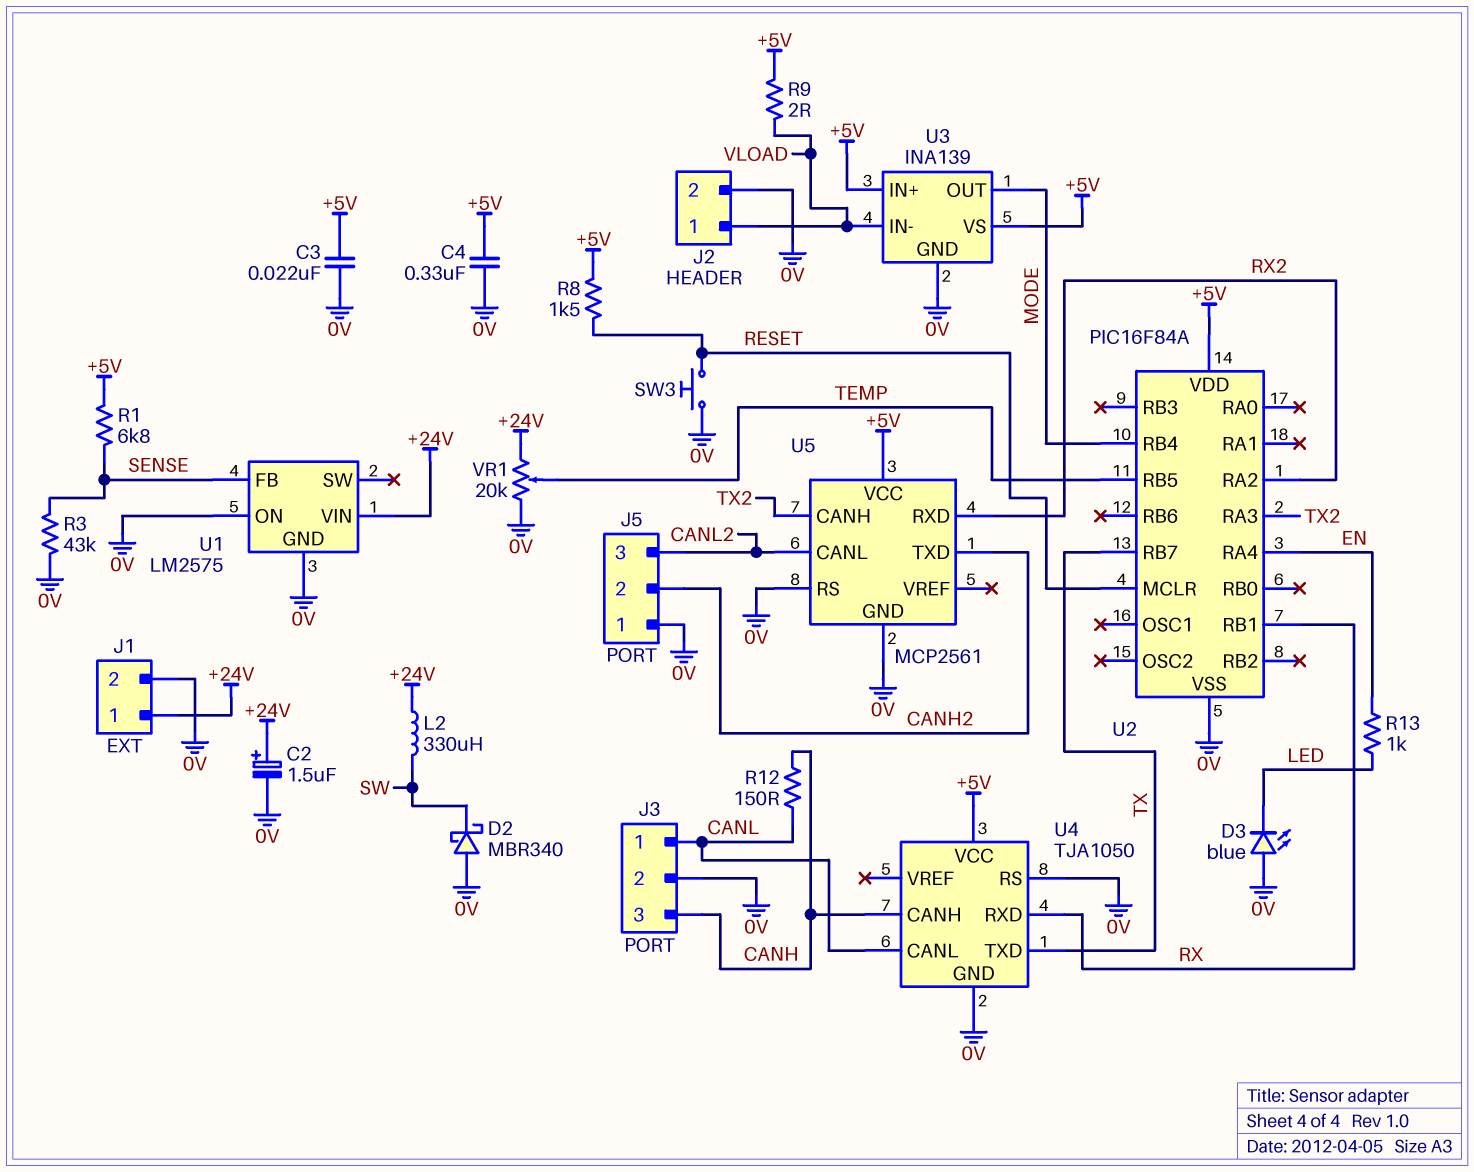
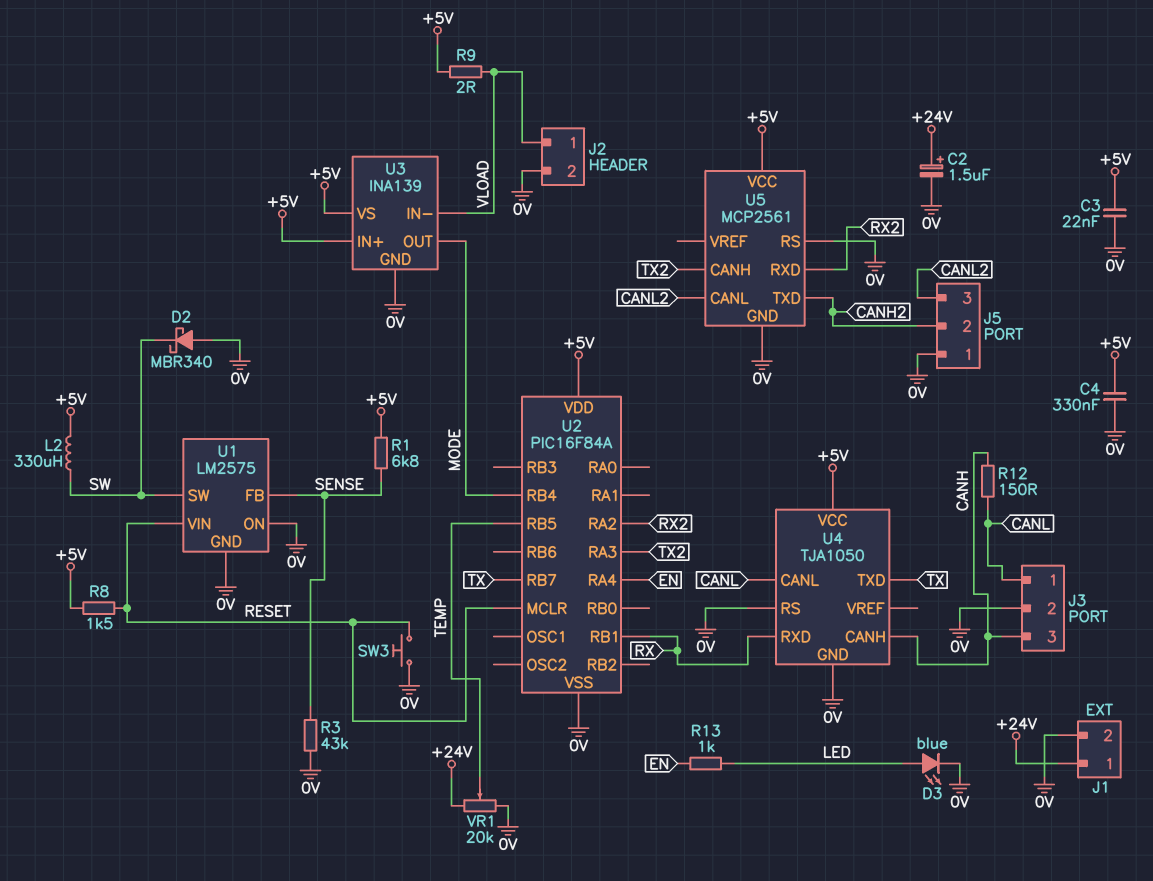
D3: LED blue (A 0V, K LED) -> LED blue (A LED, K 0V)
L2: 330uH (+24V, SW) -> 330uH (+5V, SW)
U1 pin SW: none -> SW
U1 pin VIN: +24V -> RESET

